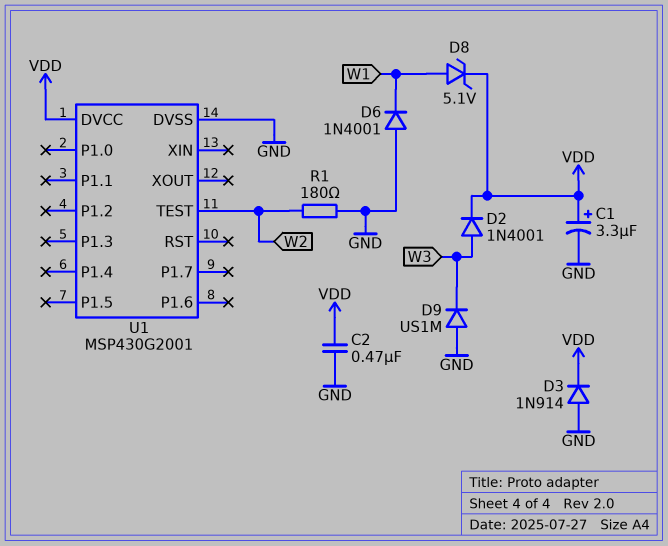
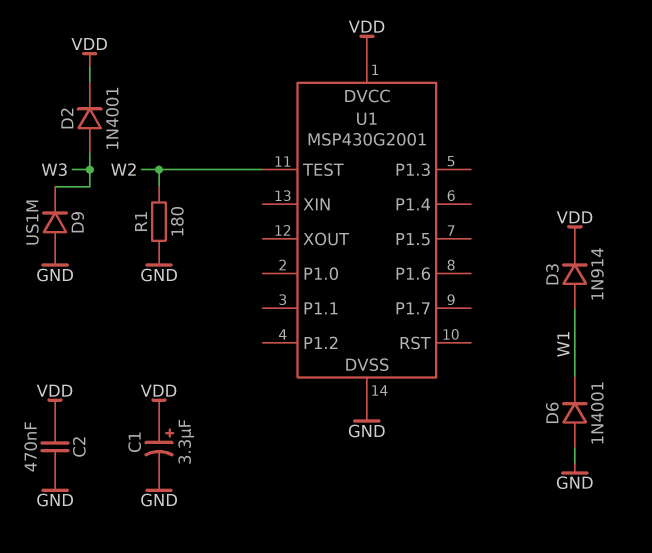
D3: diode 1N914 (A GND, K VDD) -> diode 1N914 (A W1, K VDD)
D8: zener 5.1V (A W1, K VDD) -> none

